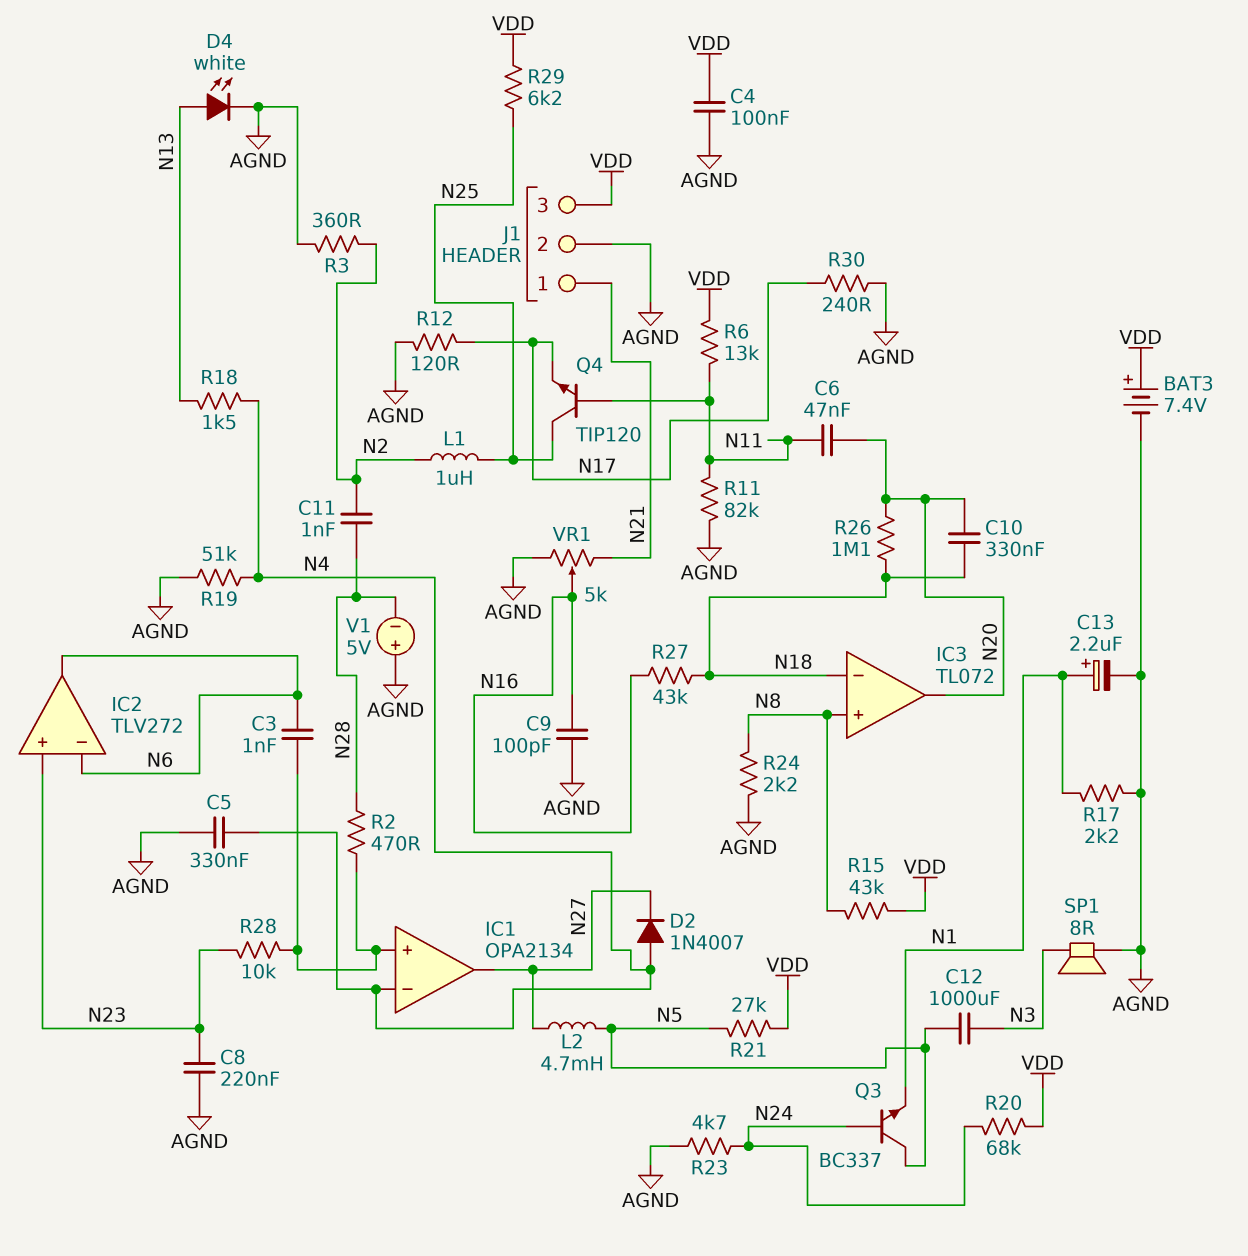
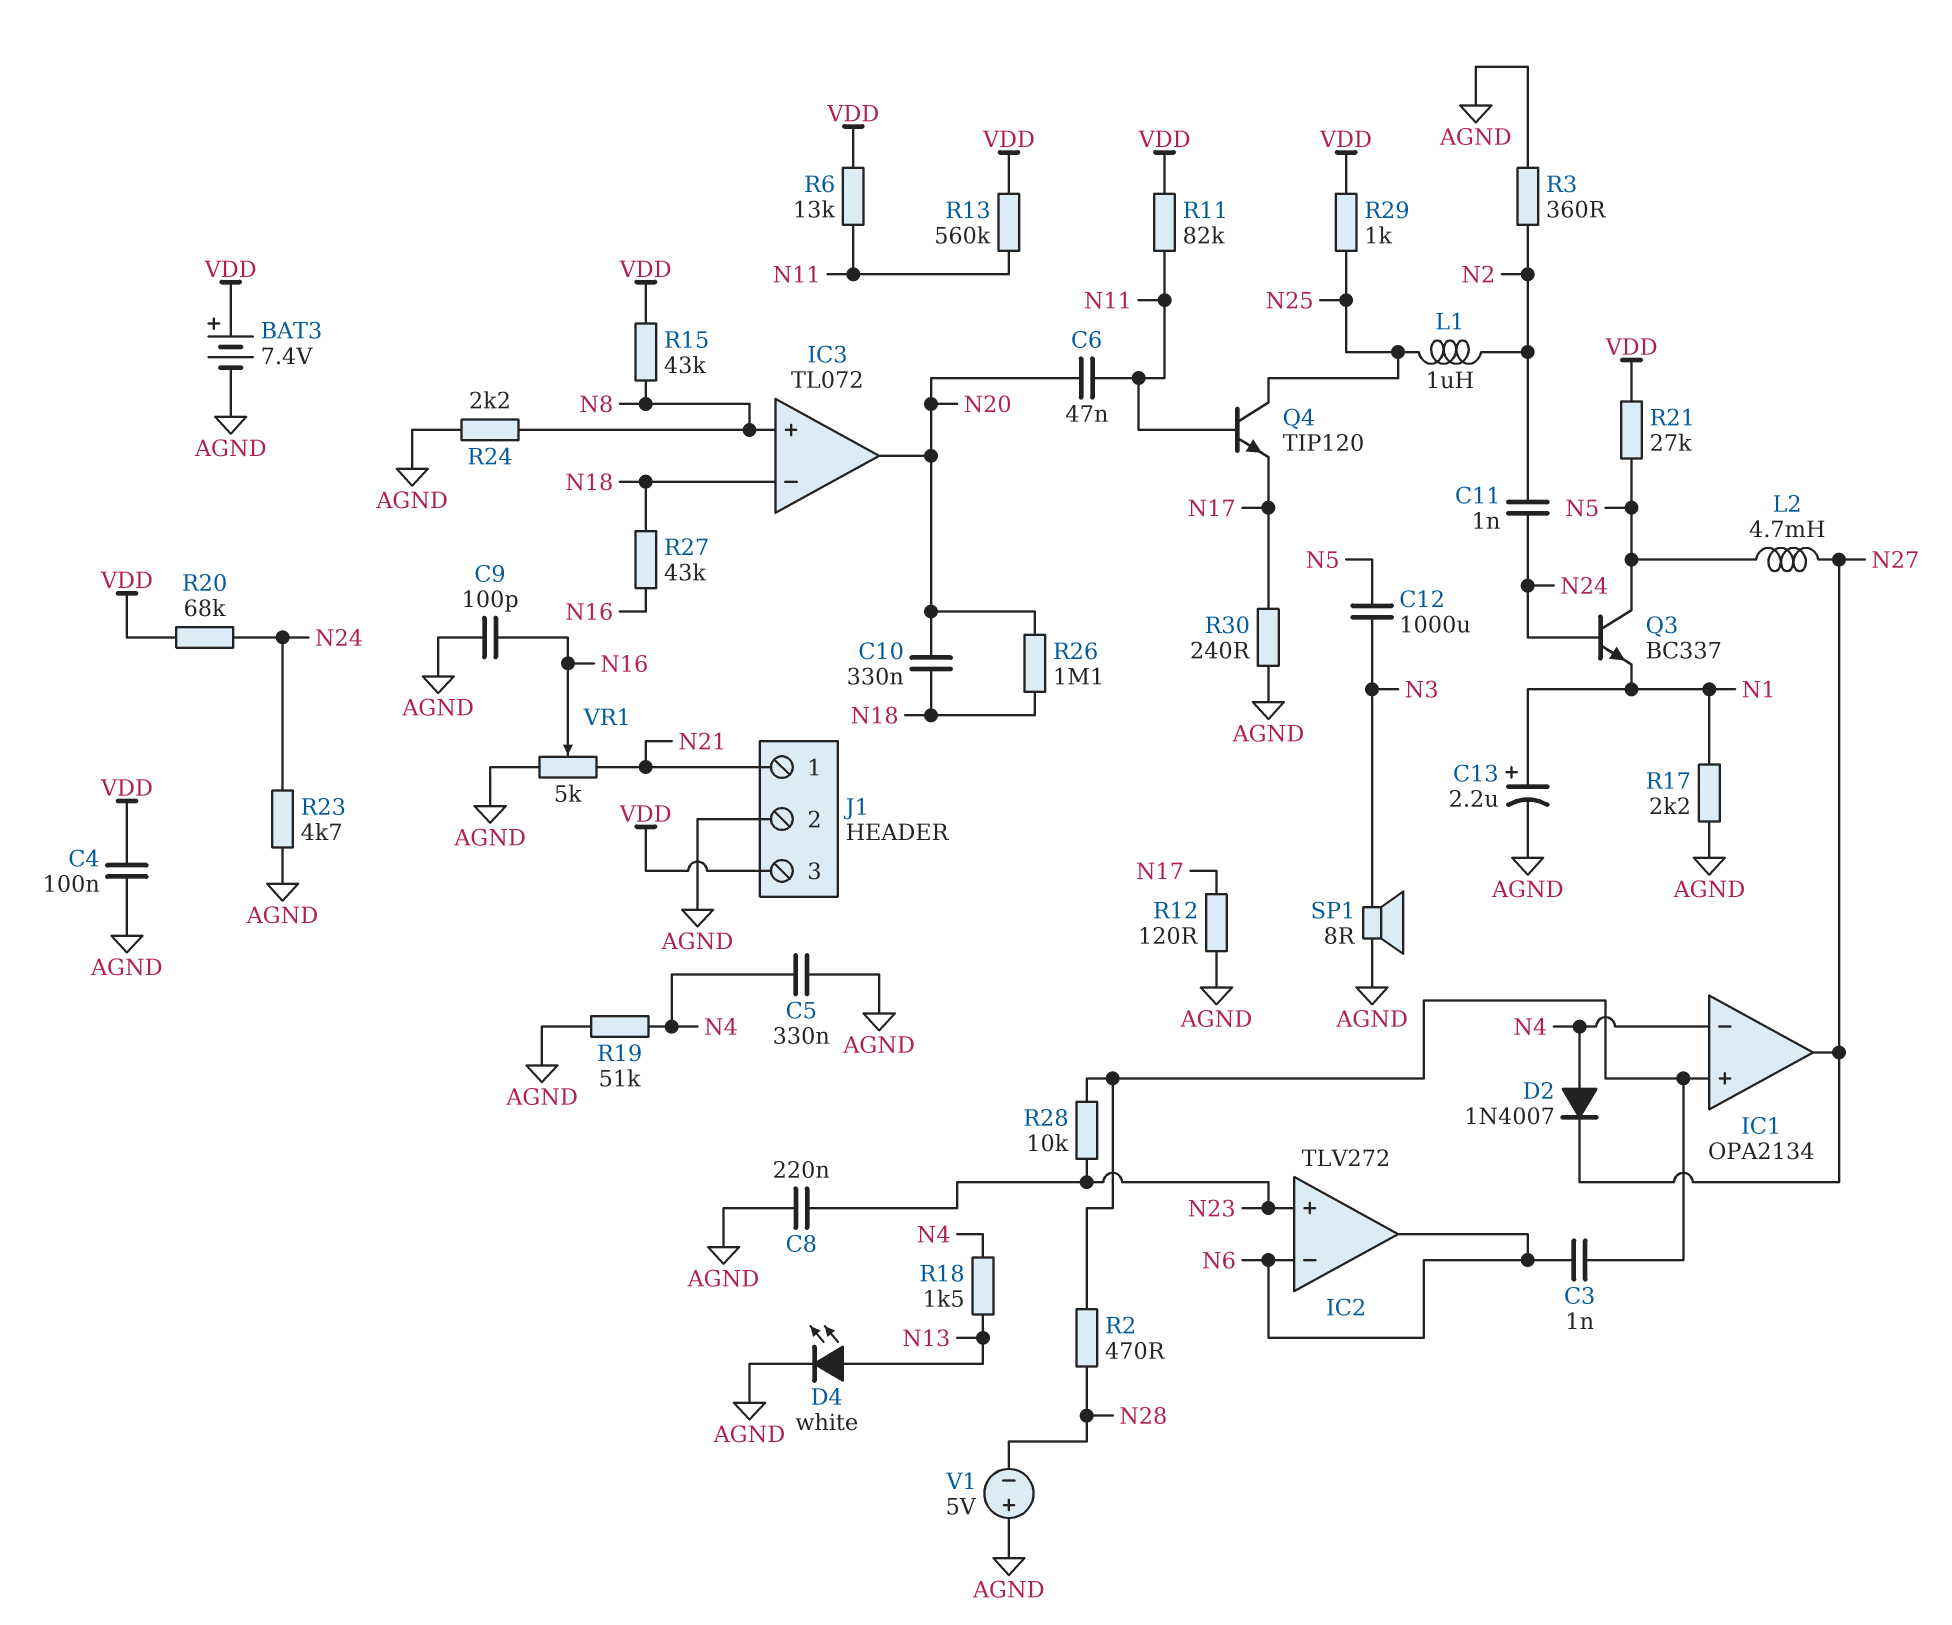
C11: 1nF (N2, N28) -> 1nF (N2, N24)
R11: 82k (AGND, N11) -> 82k (N11, VDD)
R13: none -> 560k (N11, VDD)
R29: 6.2k (N25, VDD) -> 1k (N25, VDD)

